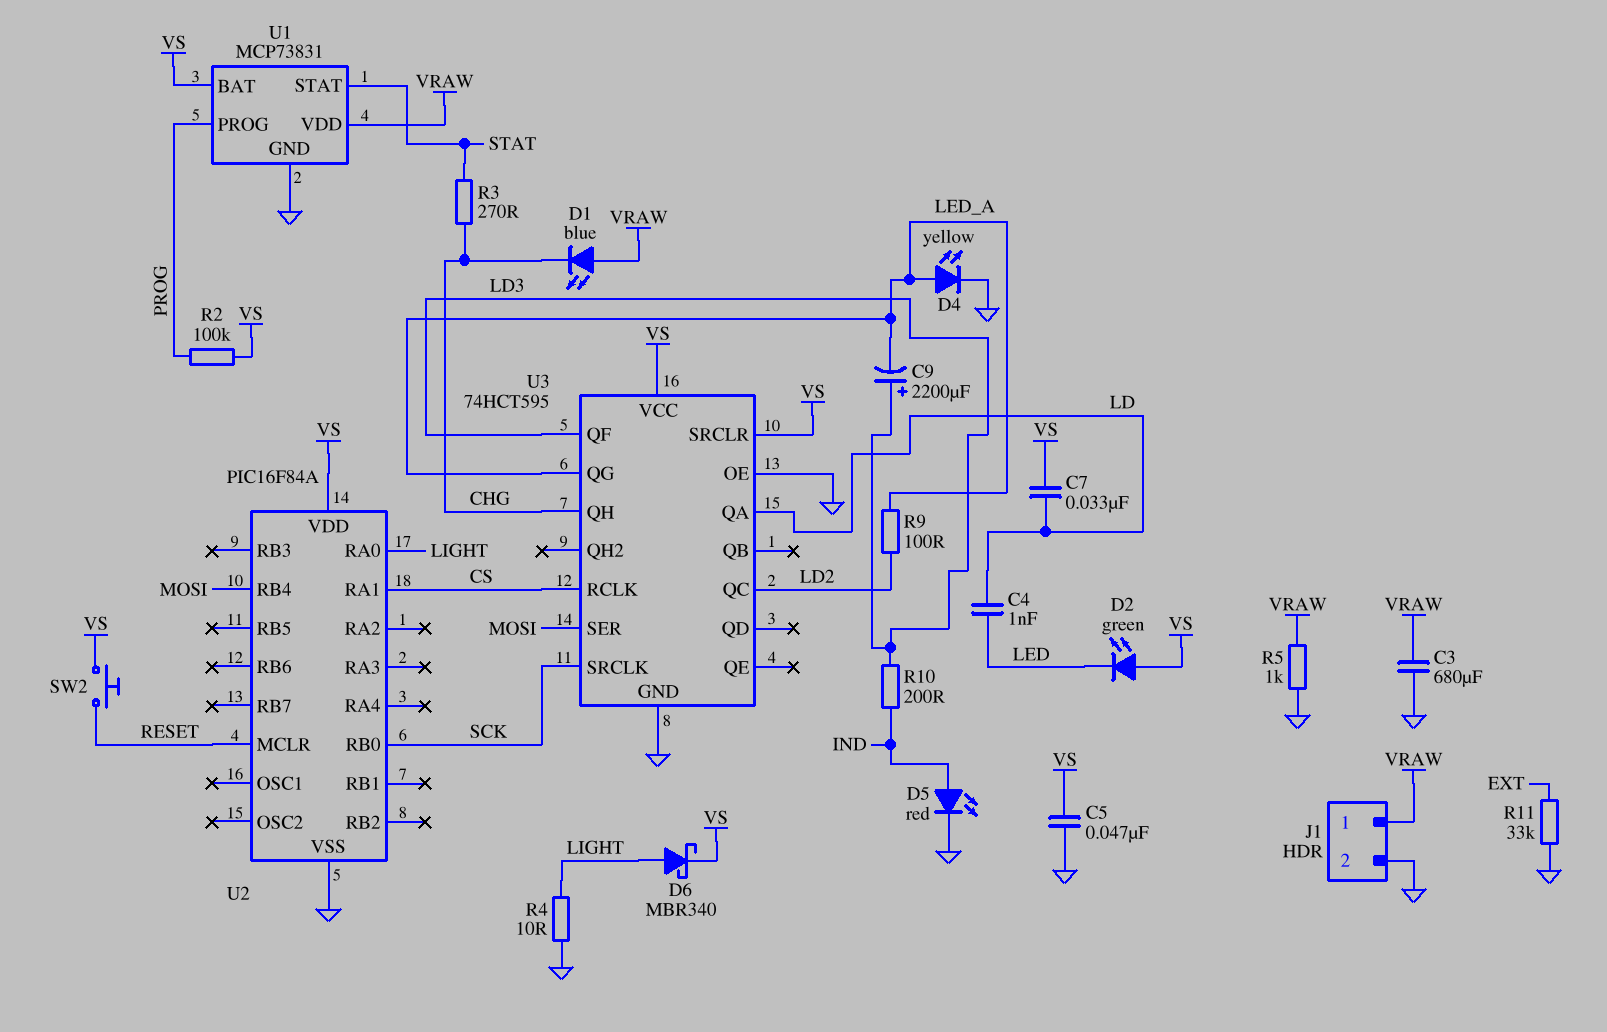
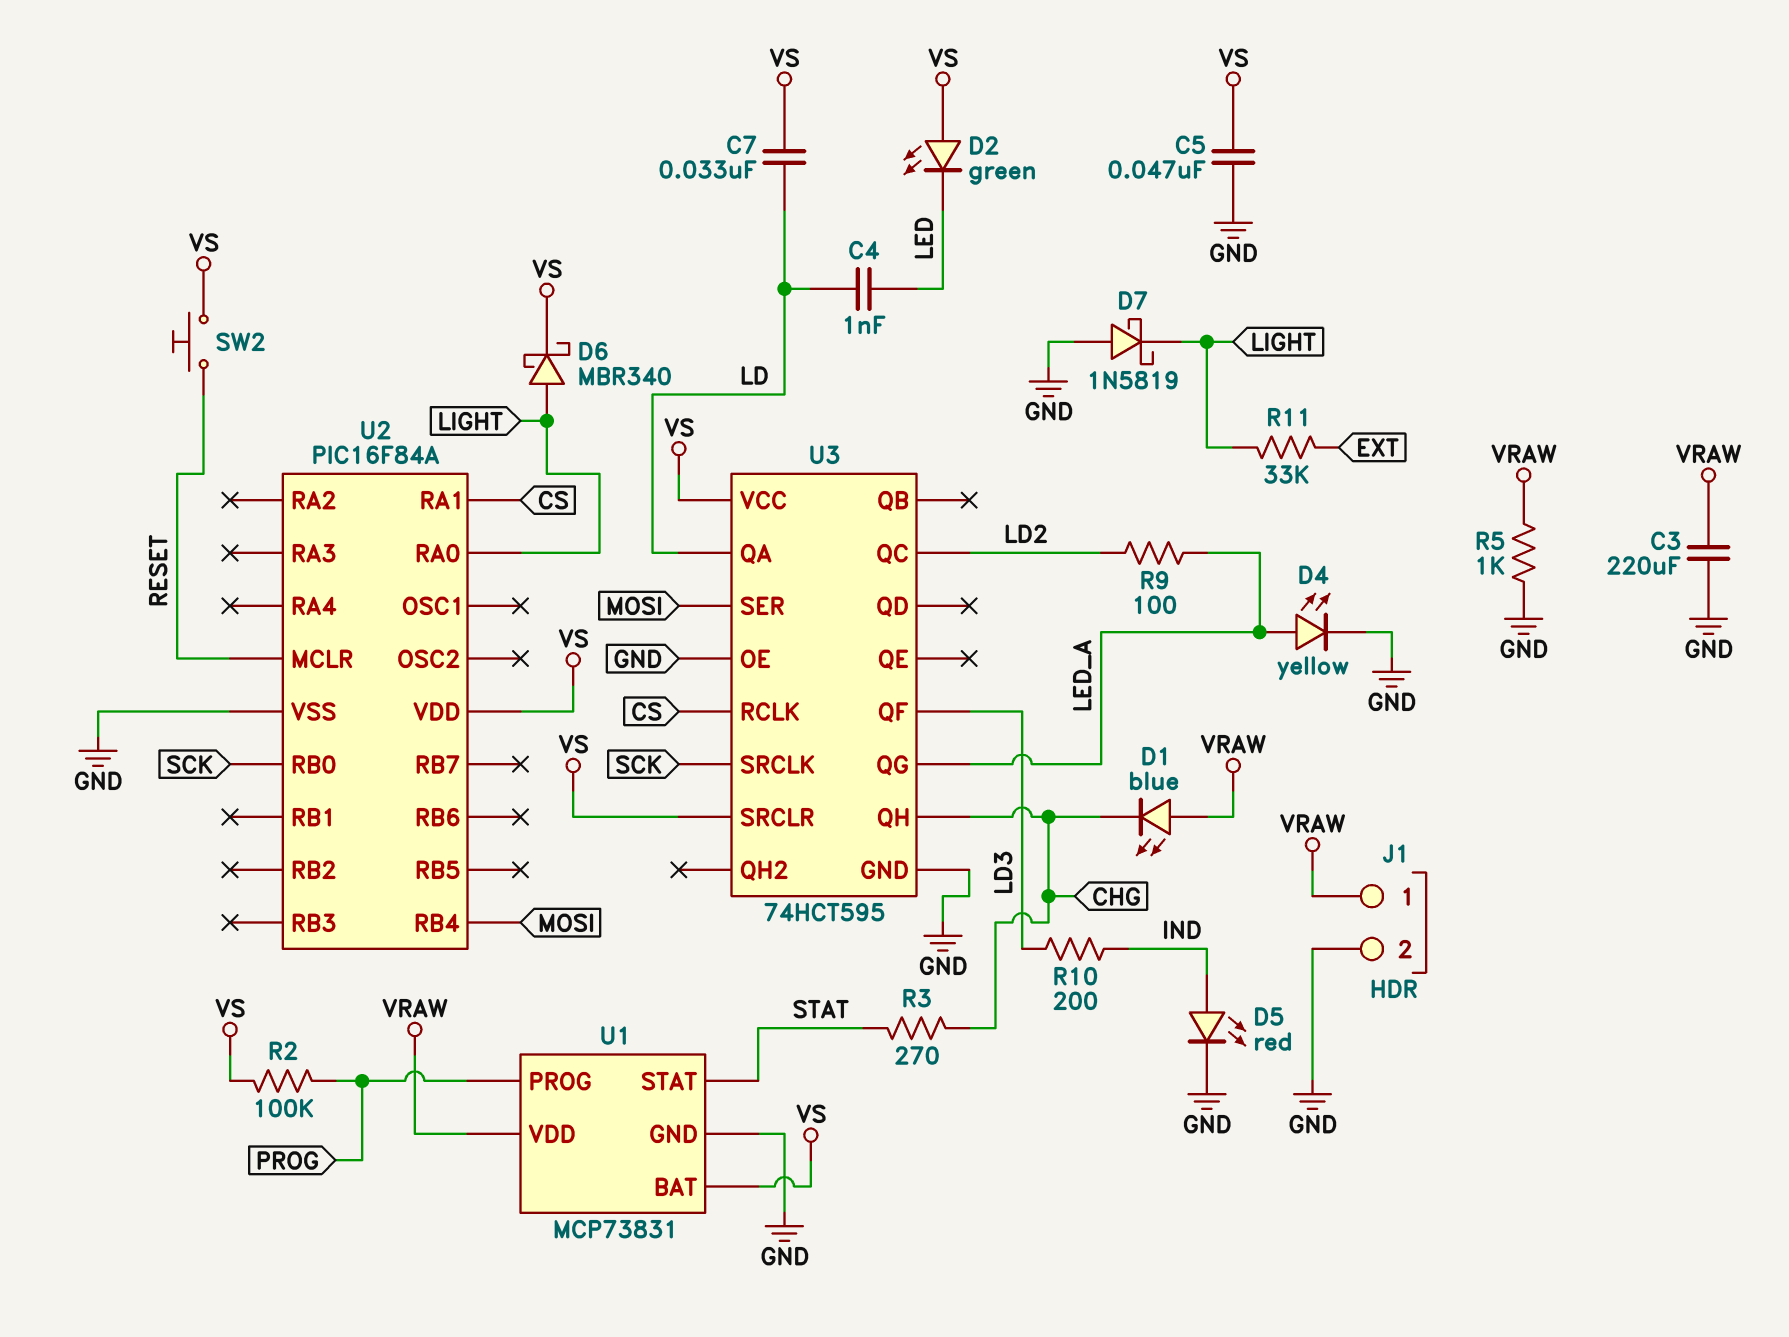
C3: 680uF (GND, VRAW) -> 220uF (GND, VRAW)
C9: 2200uF (plus LD3, minus LED_A) -> none
D7: none -> schottky 1N5819 (A GND, K LIGHT)
R4: 10 (GND, LIGHT) -> none
R11: 33k (EXT, GND) -> 33k (EXT, LIGHT)

